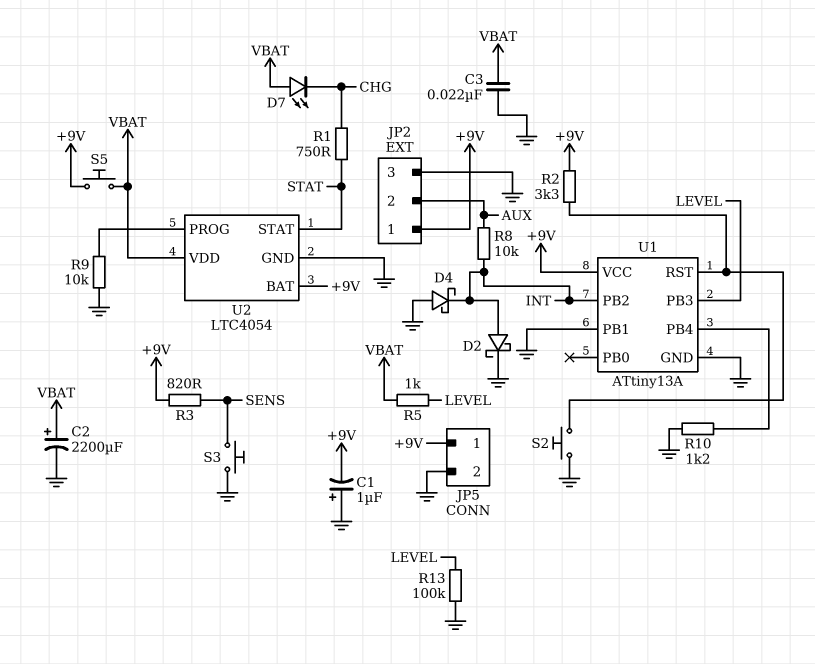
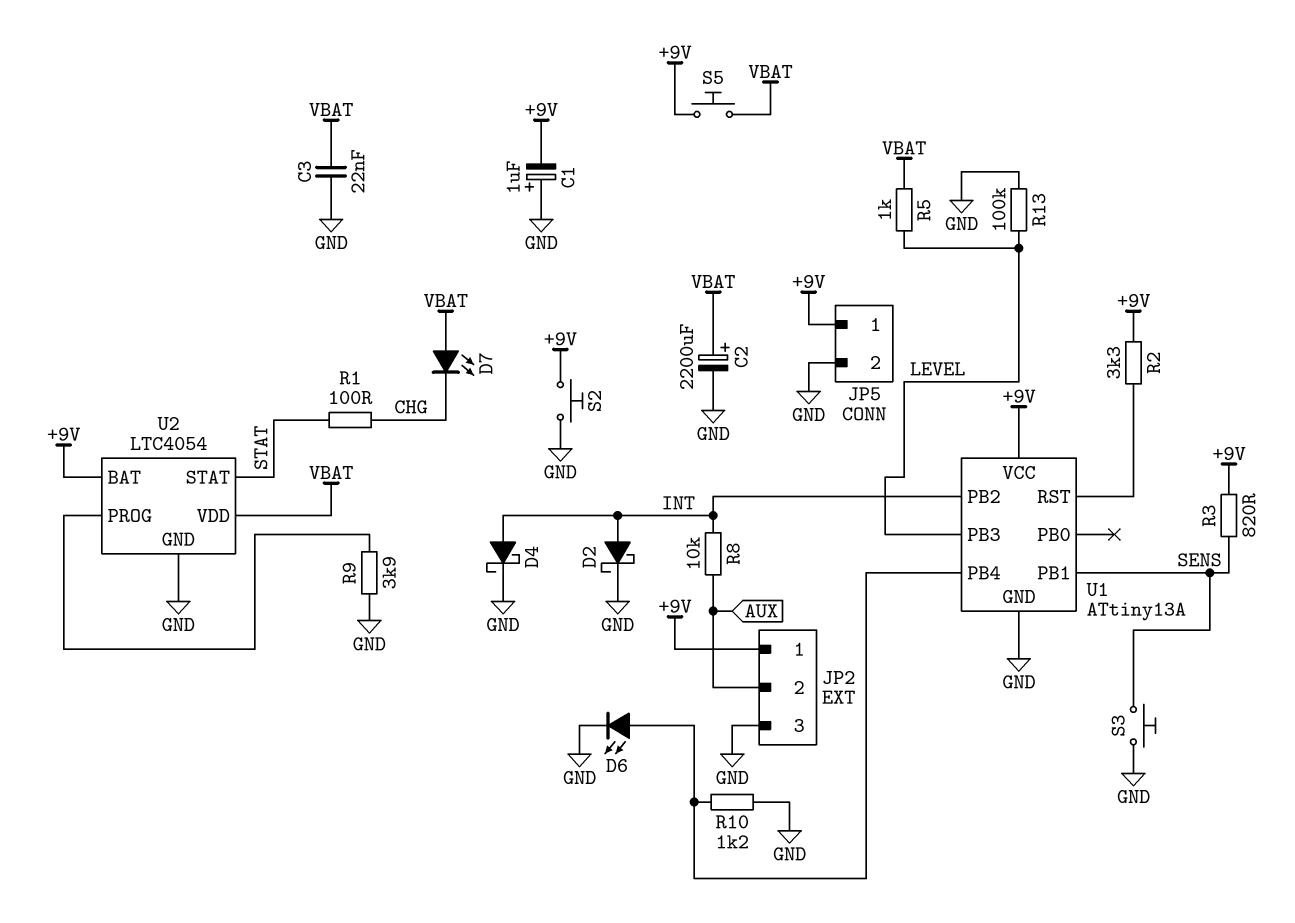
D4: schottky (A GND, K INT) -> schottky (A INT, K GND)
D6: none -> LED (A U1/PB4, K GND)
R1: 750 (CHG, STAT) -> 100 (CHG, STAT)
R9: 10k (GND, U2/PROG) -> 3.9k (GND, U2/PROG)
S2: button (GND, U1/RST) -> button (+9V, GND)
U1 pin PB1: GND -> SENS

